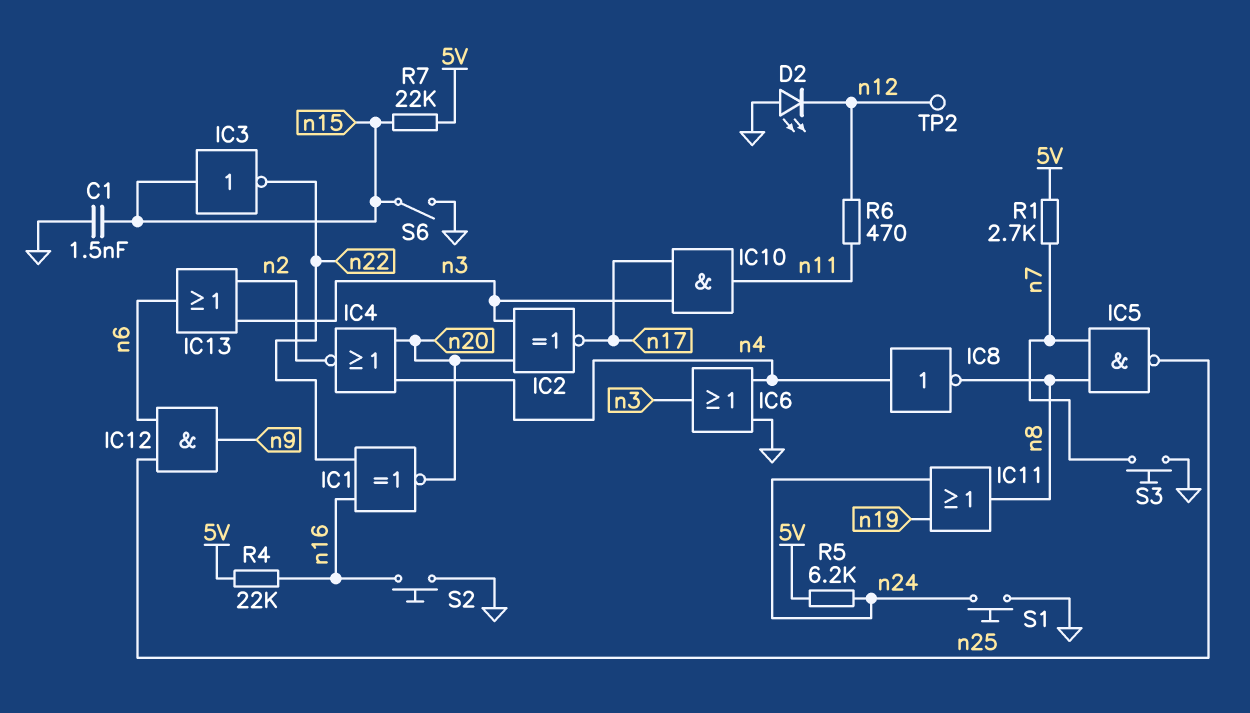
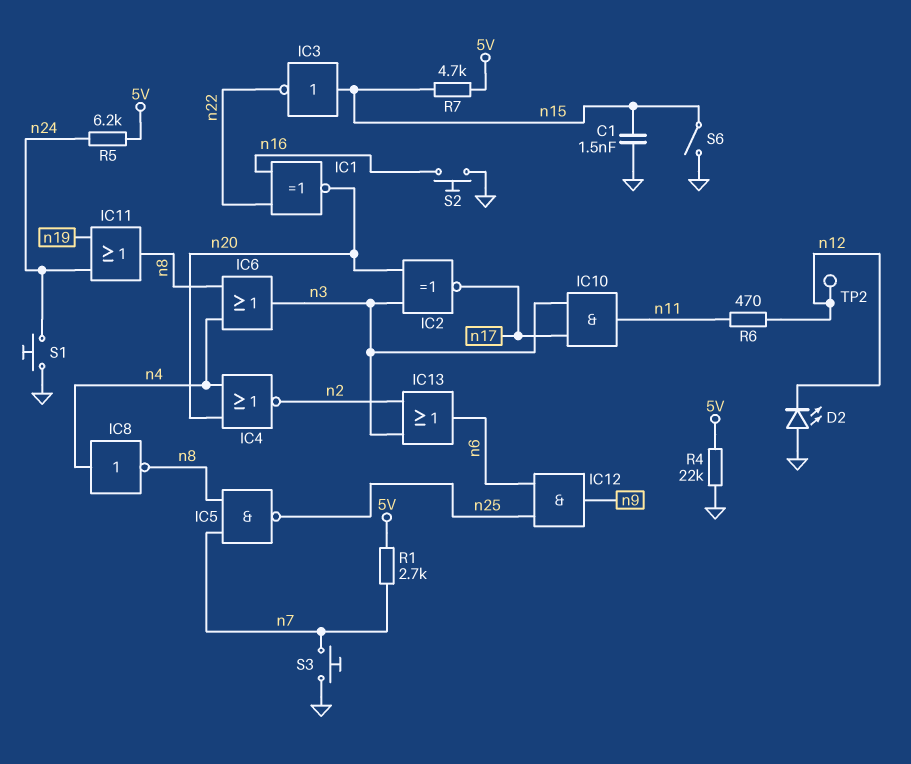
IC6: OR (in GND, in n4, out n3) -> OR (in n4, in n8, out n3)
R4: 22k (5V, n16) -> 22k (5V, GND)
R7: 22k (5V, n15) -> 4.7k (5V, n15)

